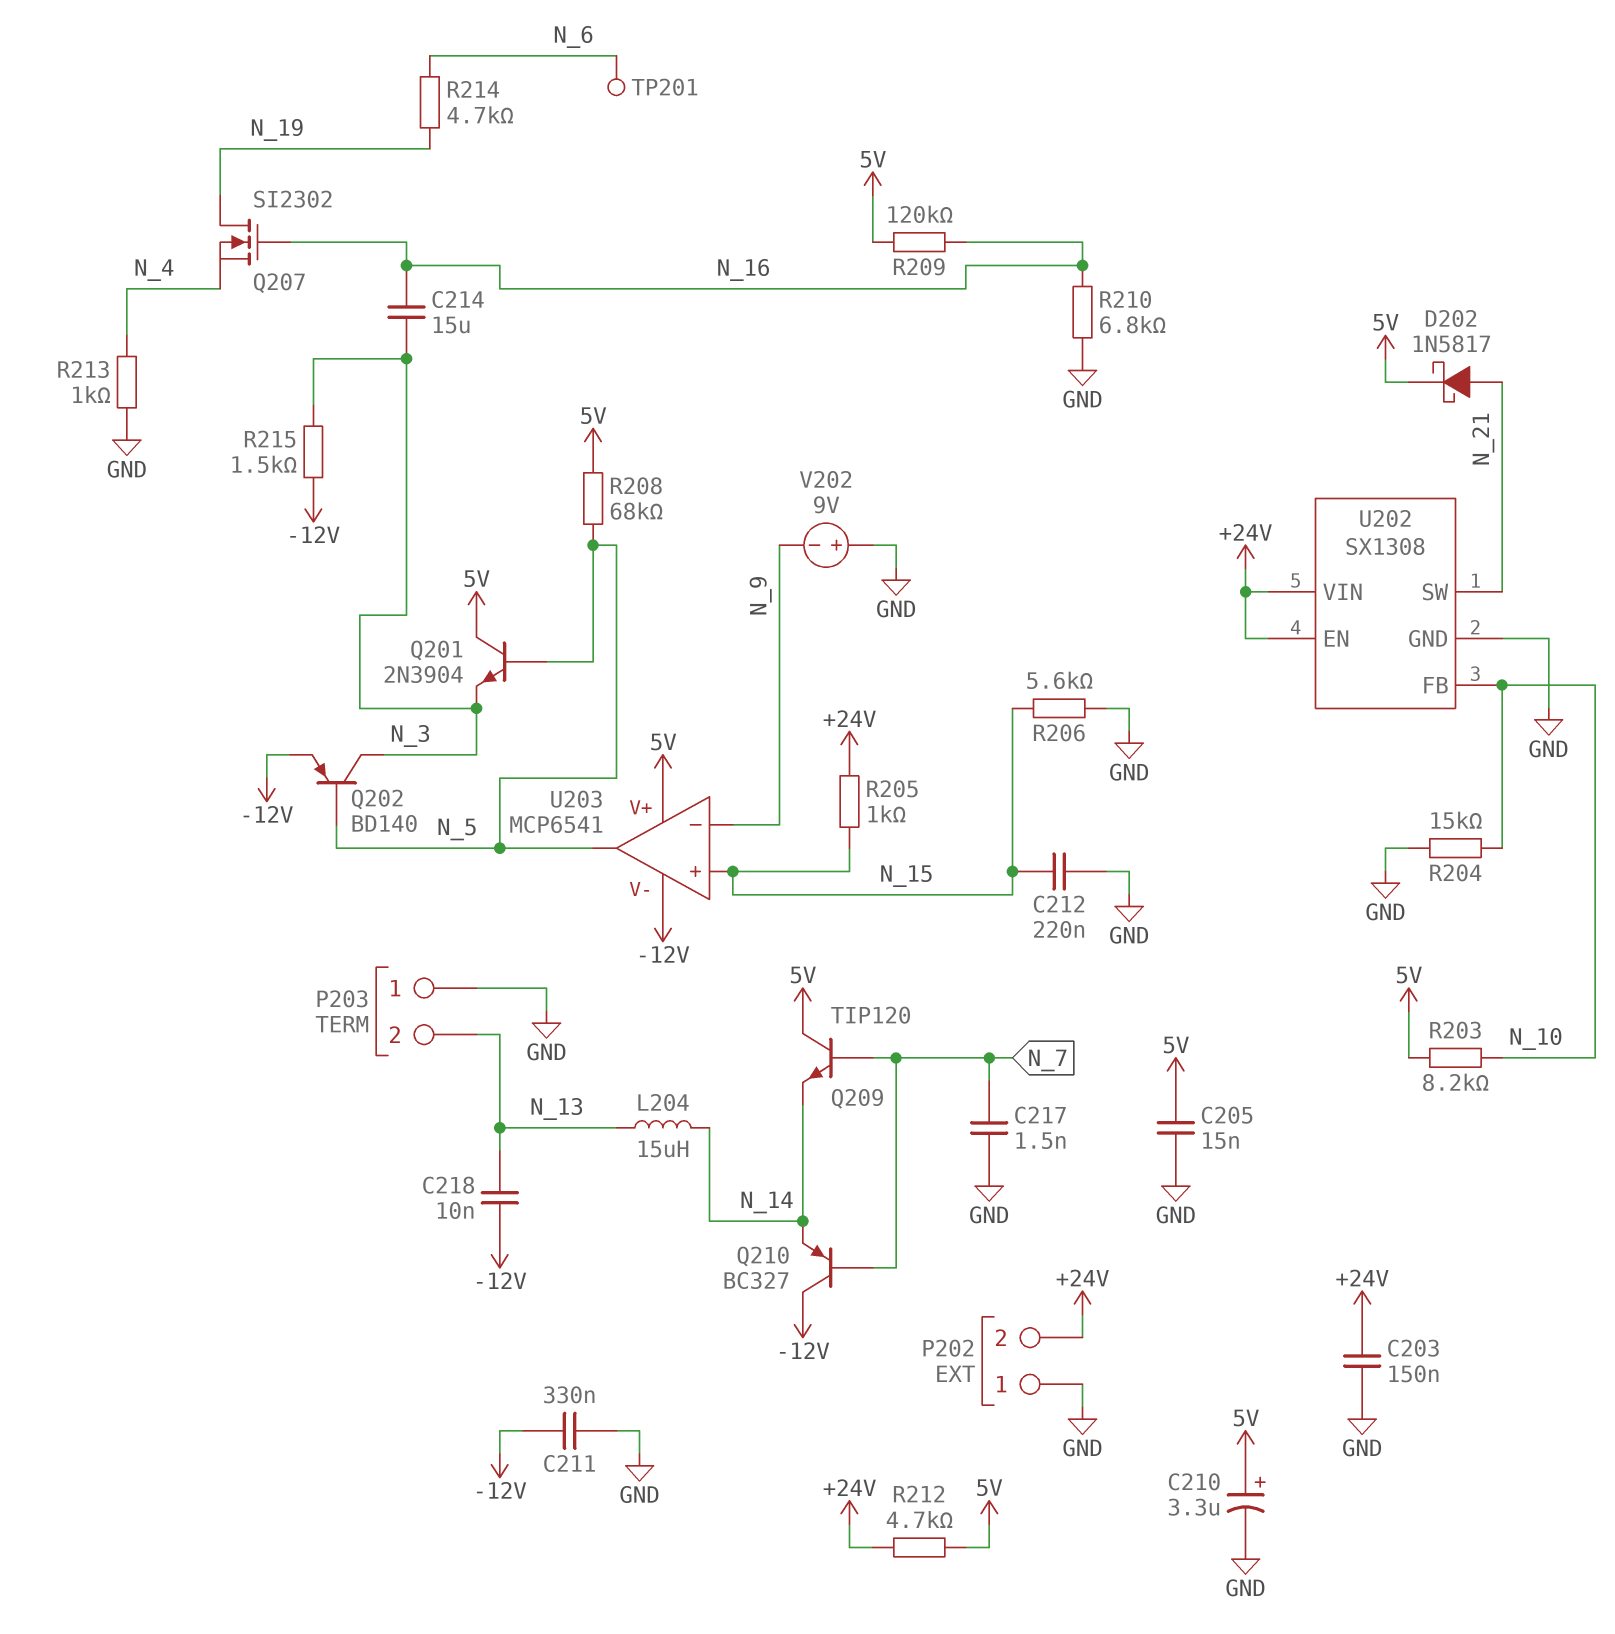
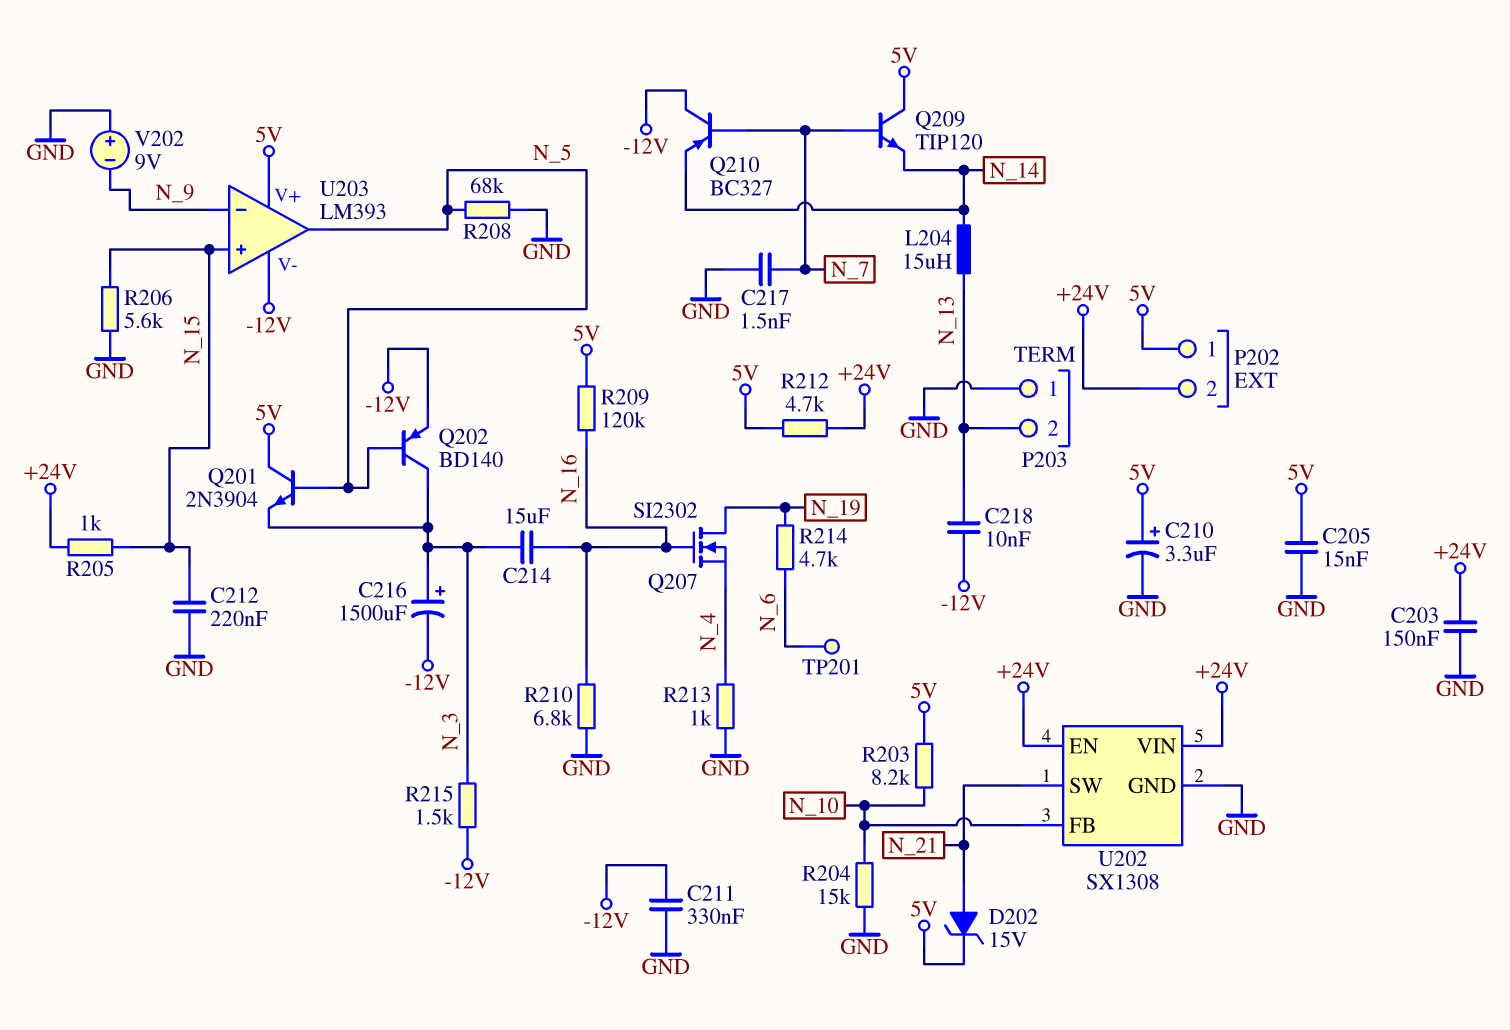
C216: none -> 1500uF (plus N_3, minus -12V)
D202: schottky 1N5817 (A N_21, K 5V) -> zener 15V (A N_21, K 5V)
P202 pin 1: GND -> 5V
R208: 68k (5V, N_5) -> 68k (GND, N_5)
U203: MCP6541 -> LM393

